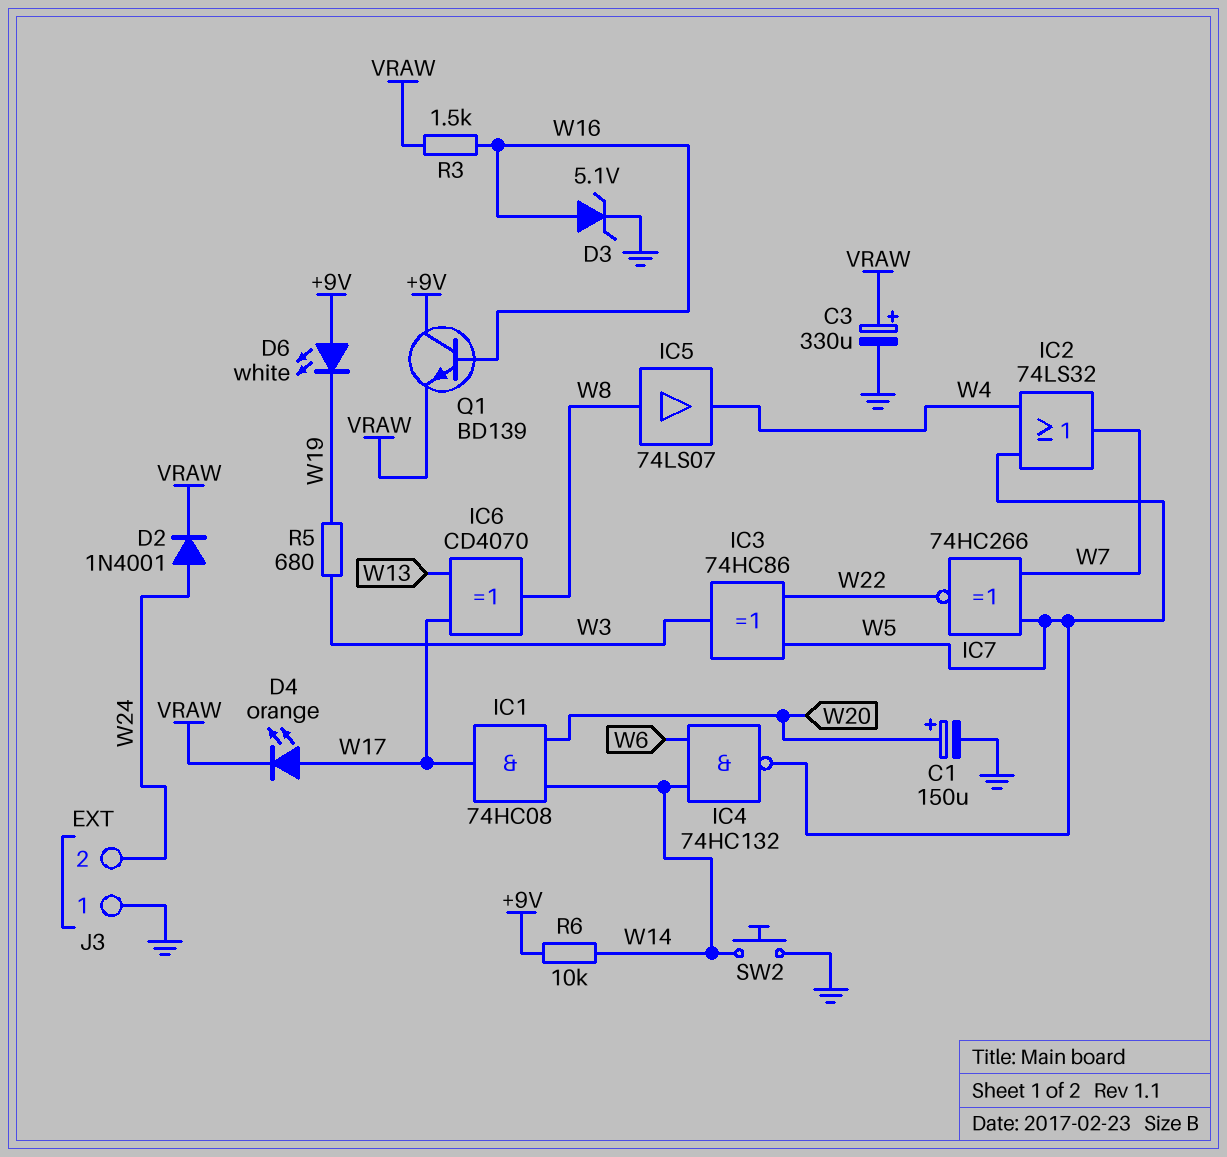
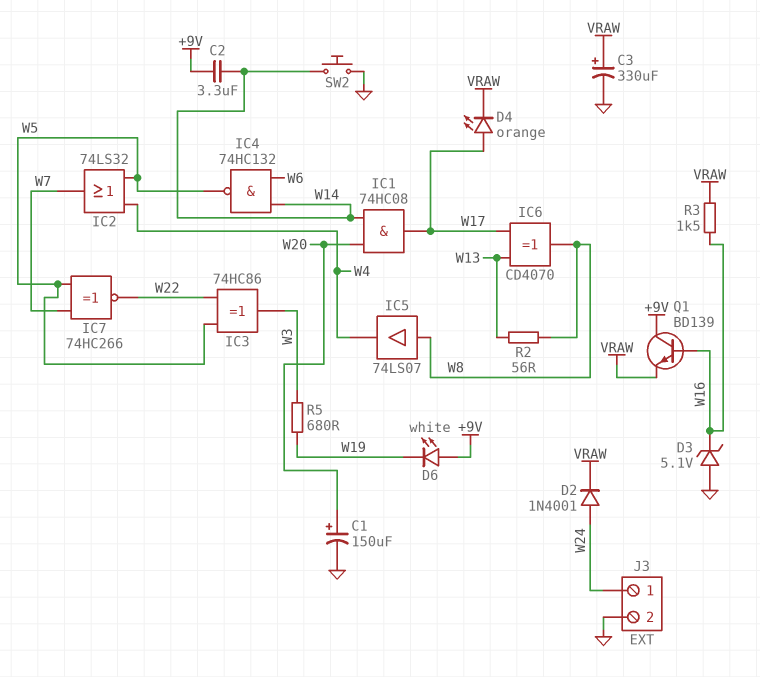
C2: none -> 3.3uF (+9V, W14)
D3: zener 5.1V (A W16, K GND) -> zener 5.1V (A GND, K W16)
J3 pin 1: GND -> W24
J3 pin 2: W24 -> GND
R2: none -> 56 (W8, W13)
R6: 10k (+9V, W14) -> none

